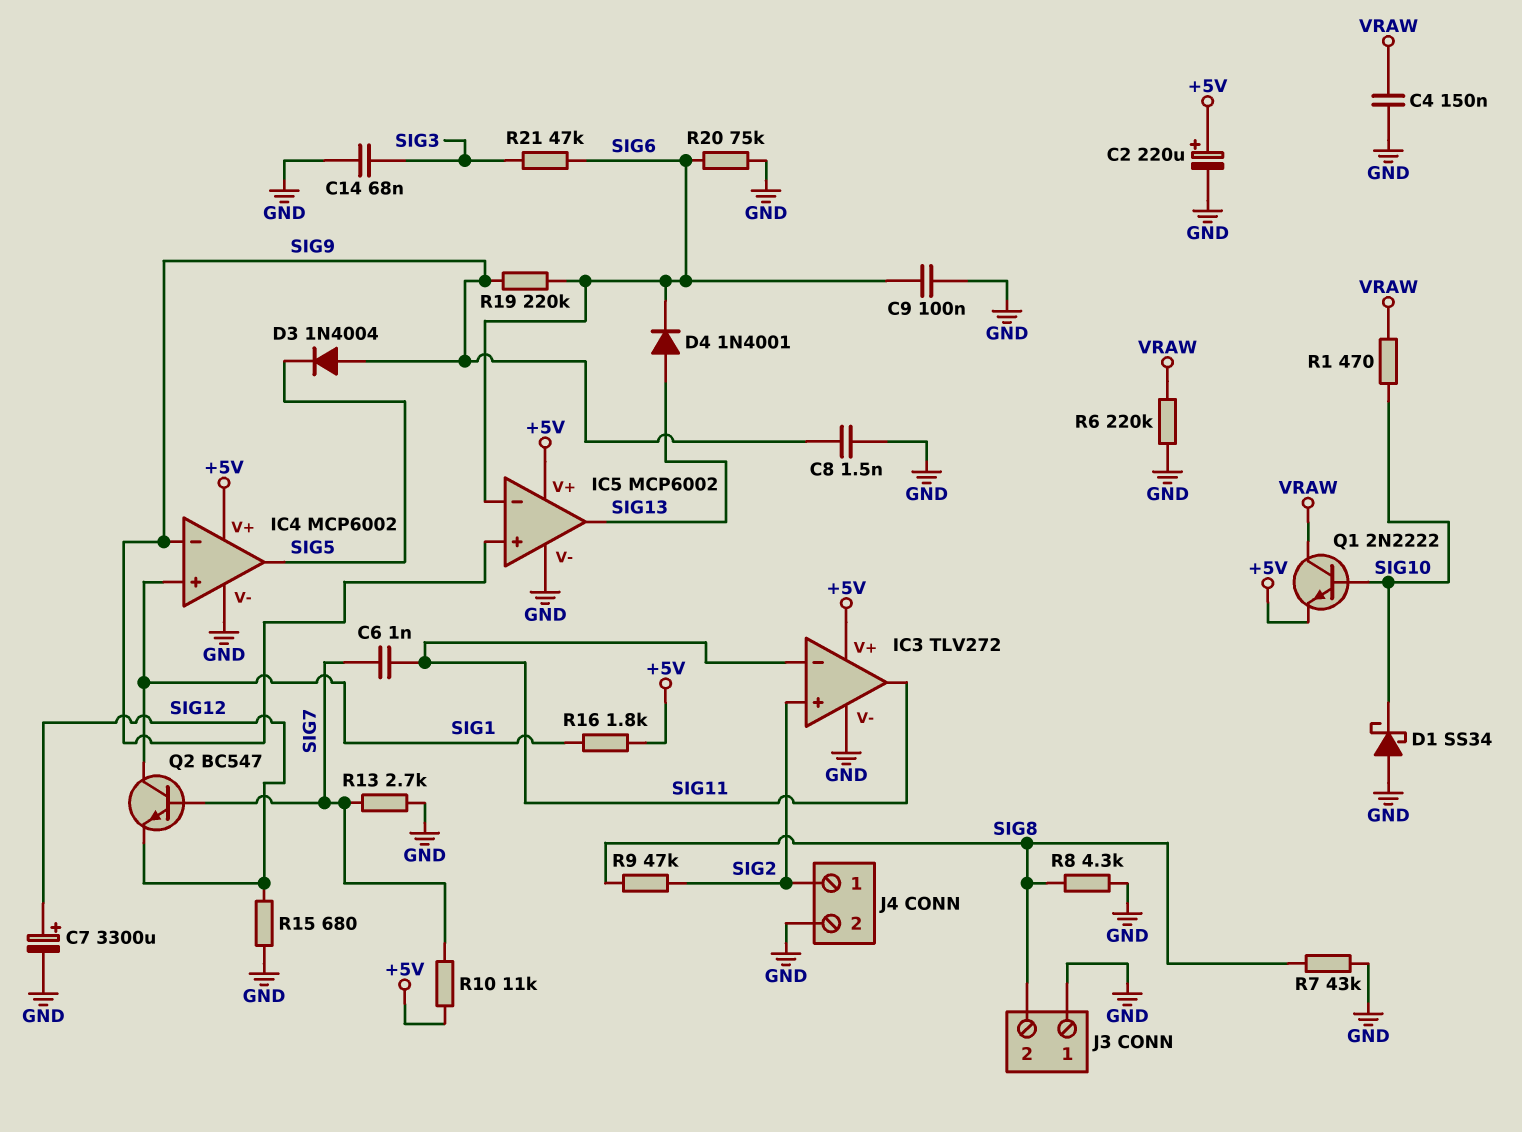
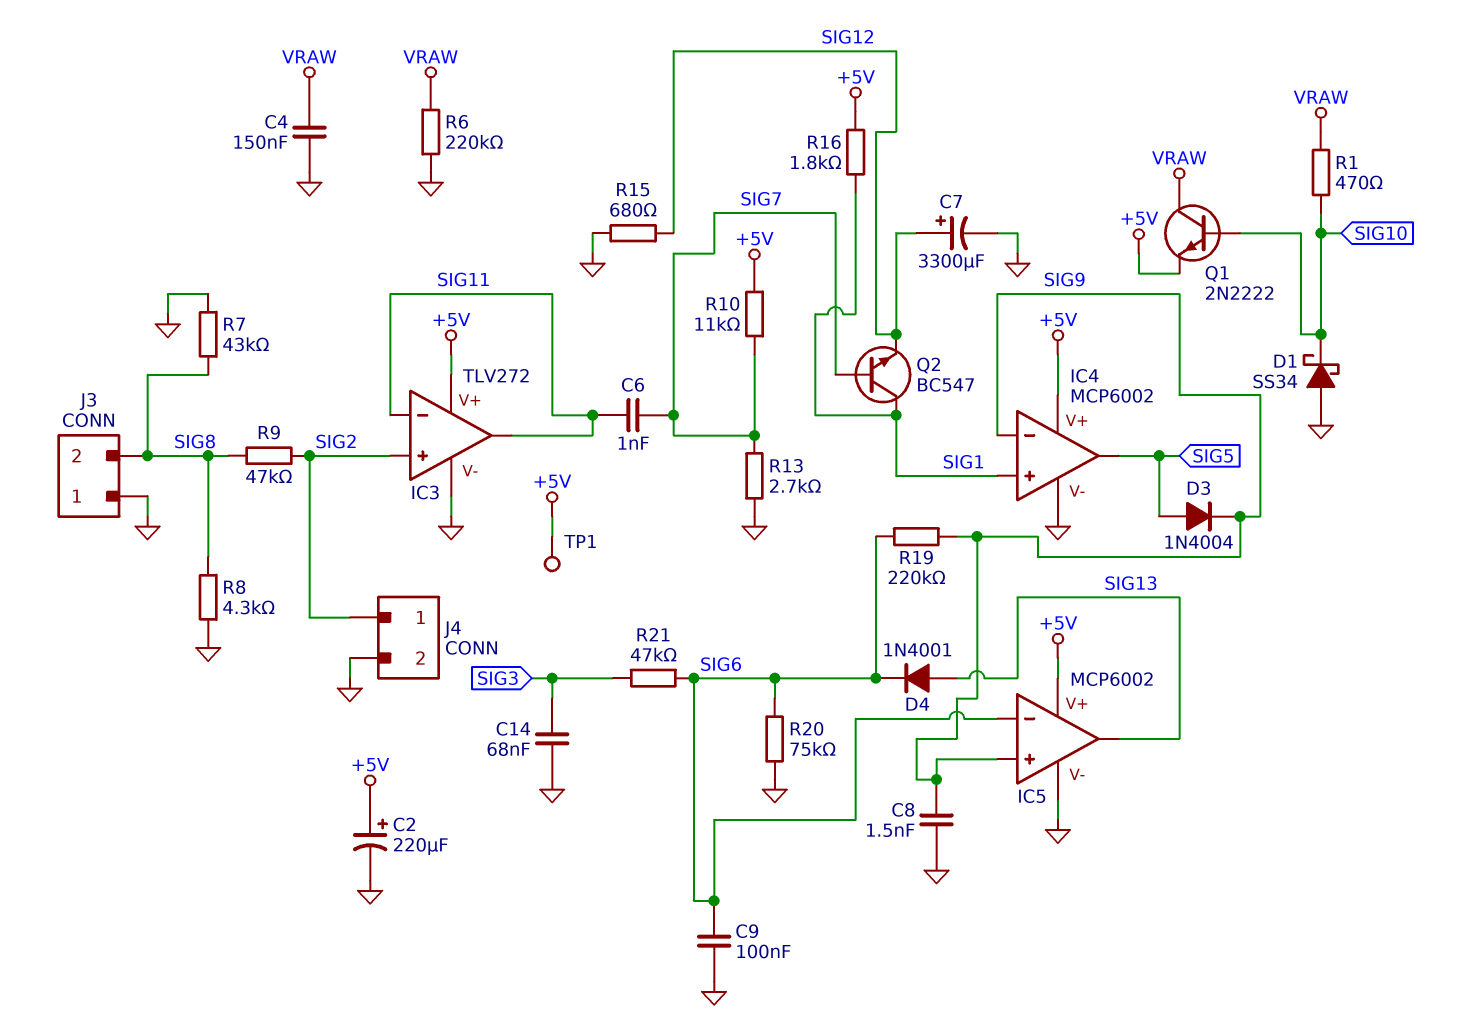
D3: diode 1N4004 (A SIG9, K SIG5) -> diode 1N4004 (A SIG5, K SIG9)
TP1: none -> test point (+5V)

